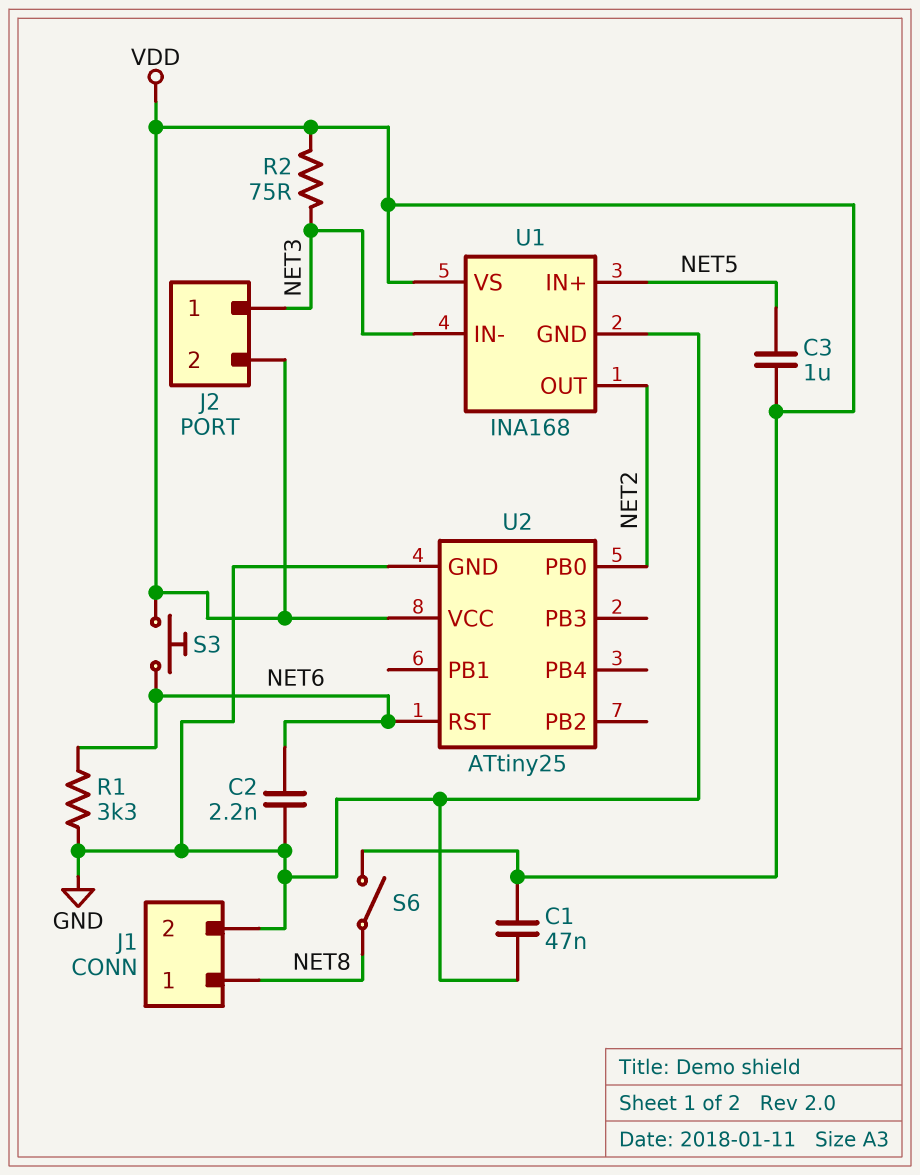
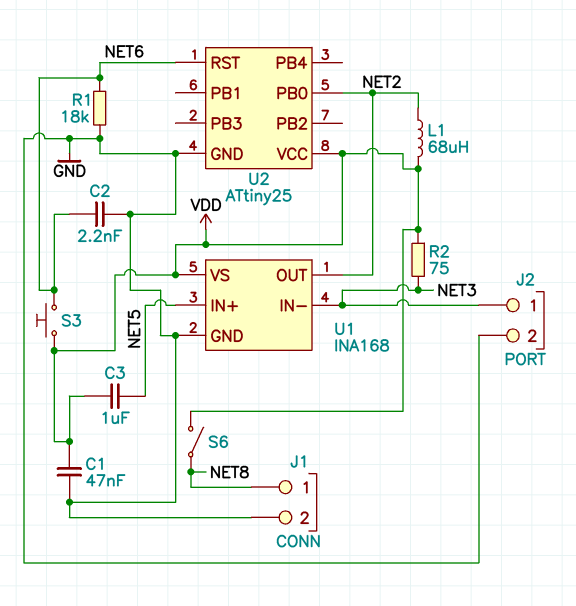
J2 pin 2: VDD -> GND
L1: none -> 68uH (NET2, VDD)
R1: 3.3k (GND, NET6) -> 18k (GND, NET6)

